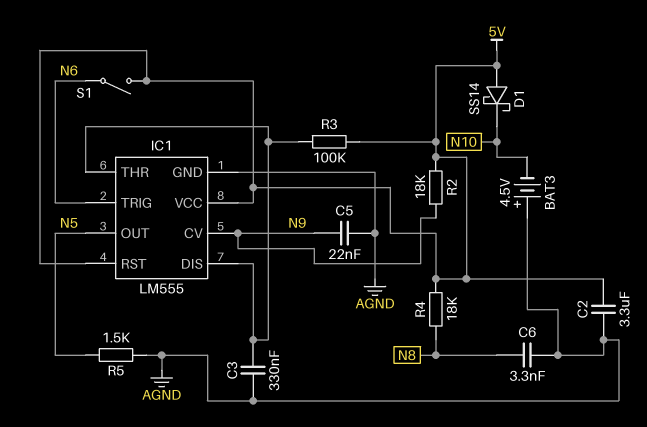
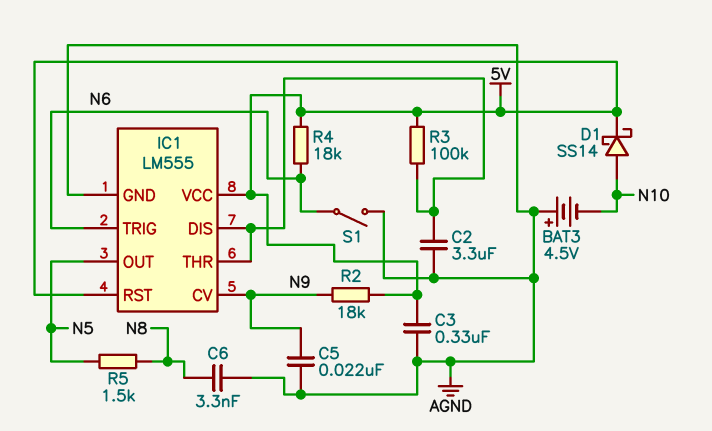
C2: 3.3uF (5V, AGND) -> 3.3uF (AGND, IC1/DIS)
C3: 330nF (AGND, IC1/DIS) -> 330nF (5V, AGND)
D1: schottky SS14 (A 5V, K N10) -> schottky SS14 (A N10, K 5V)
R4: 18k (5V, N8) -> 18k (5V, N6)
R5: 1.5k (AGND, N5) -> 1.5k (N5, N8)
S1: switch (5V, N6) -> switch (AGND, N6)

